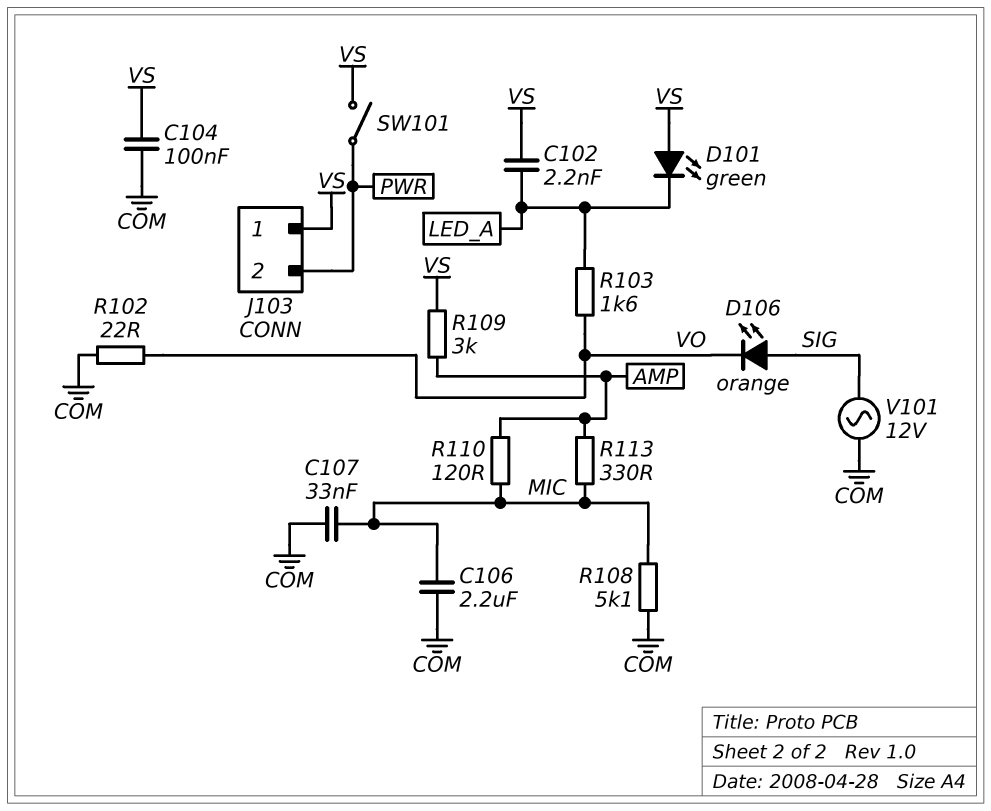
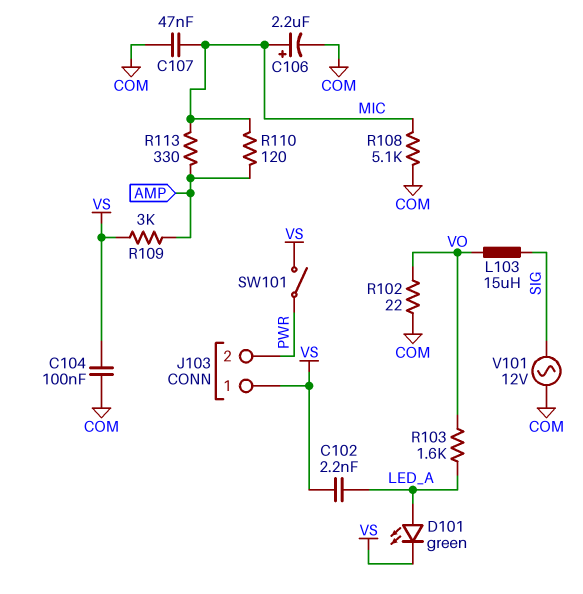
C106: 2.2uF (COM, MIC) -> 2.2uF (plus MIC, minus COM)
C107: 33nF (COM, MIC) -> 47nF (COM, MIC)
D101: LED green (A VS, K LED_A) -> LED green (A LED_A, K VS)
D106: LED orange (A SIG, K VO) -> none
L103: none -> 15uH (SIG, VO)

